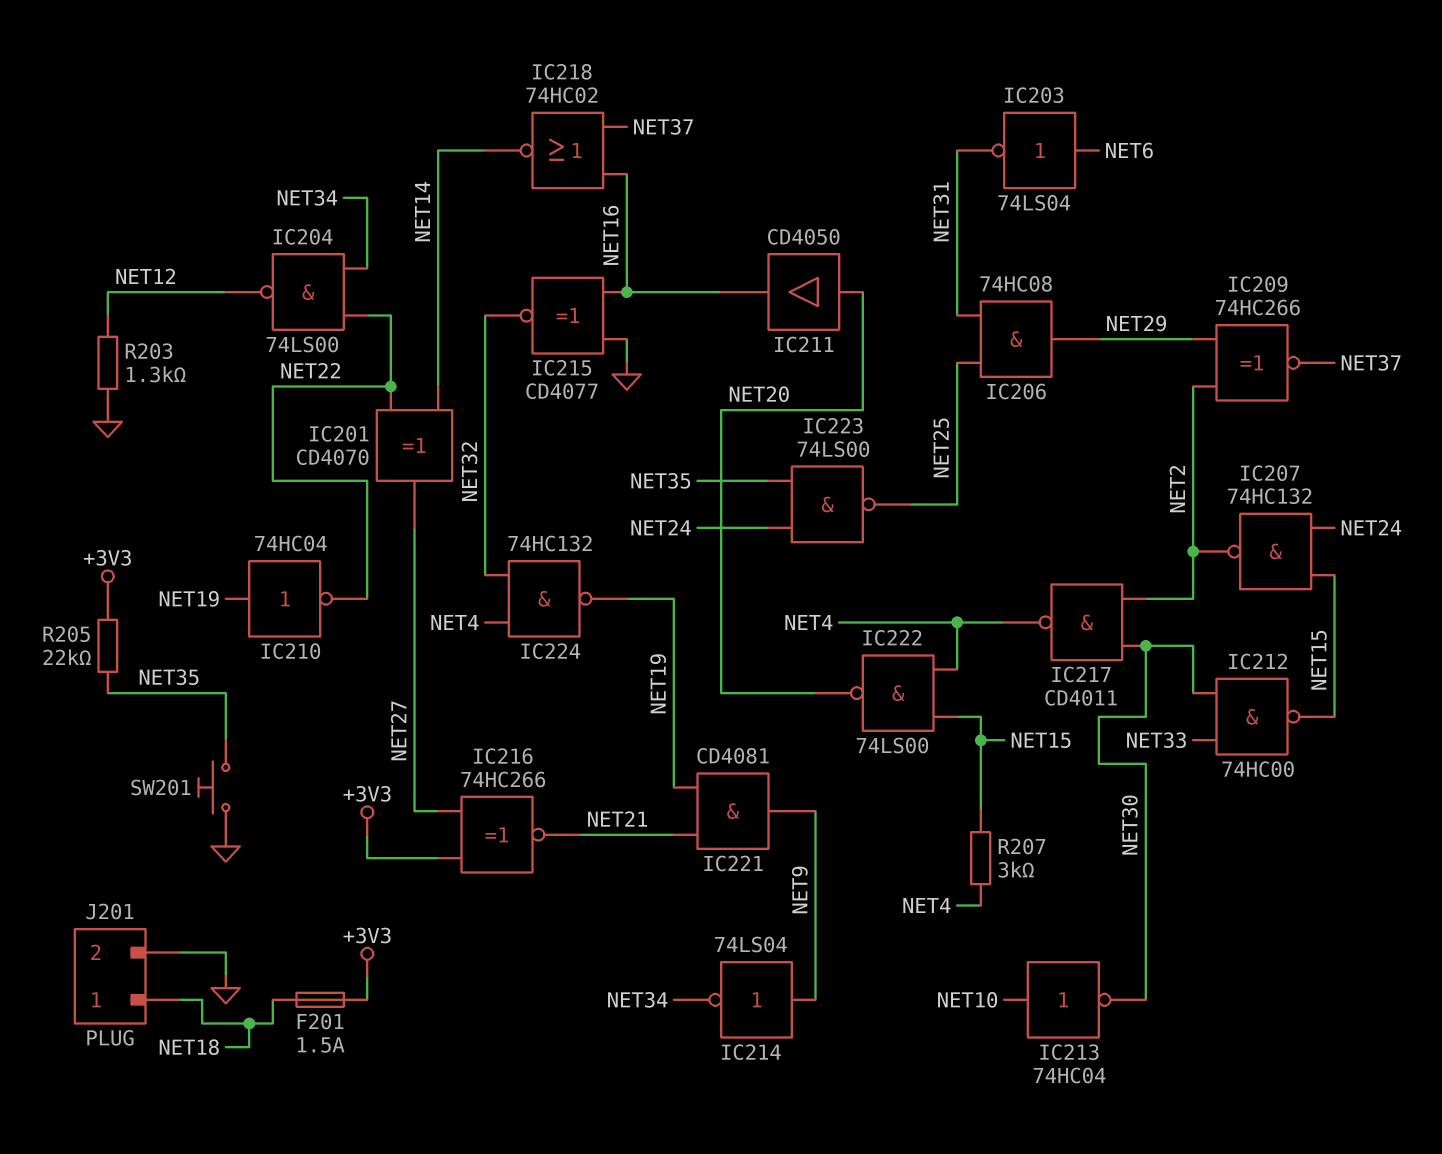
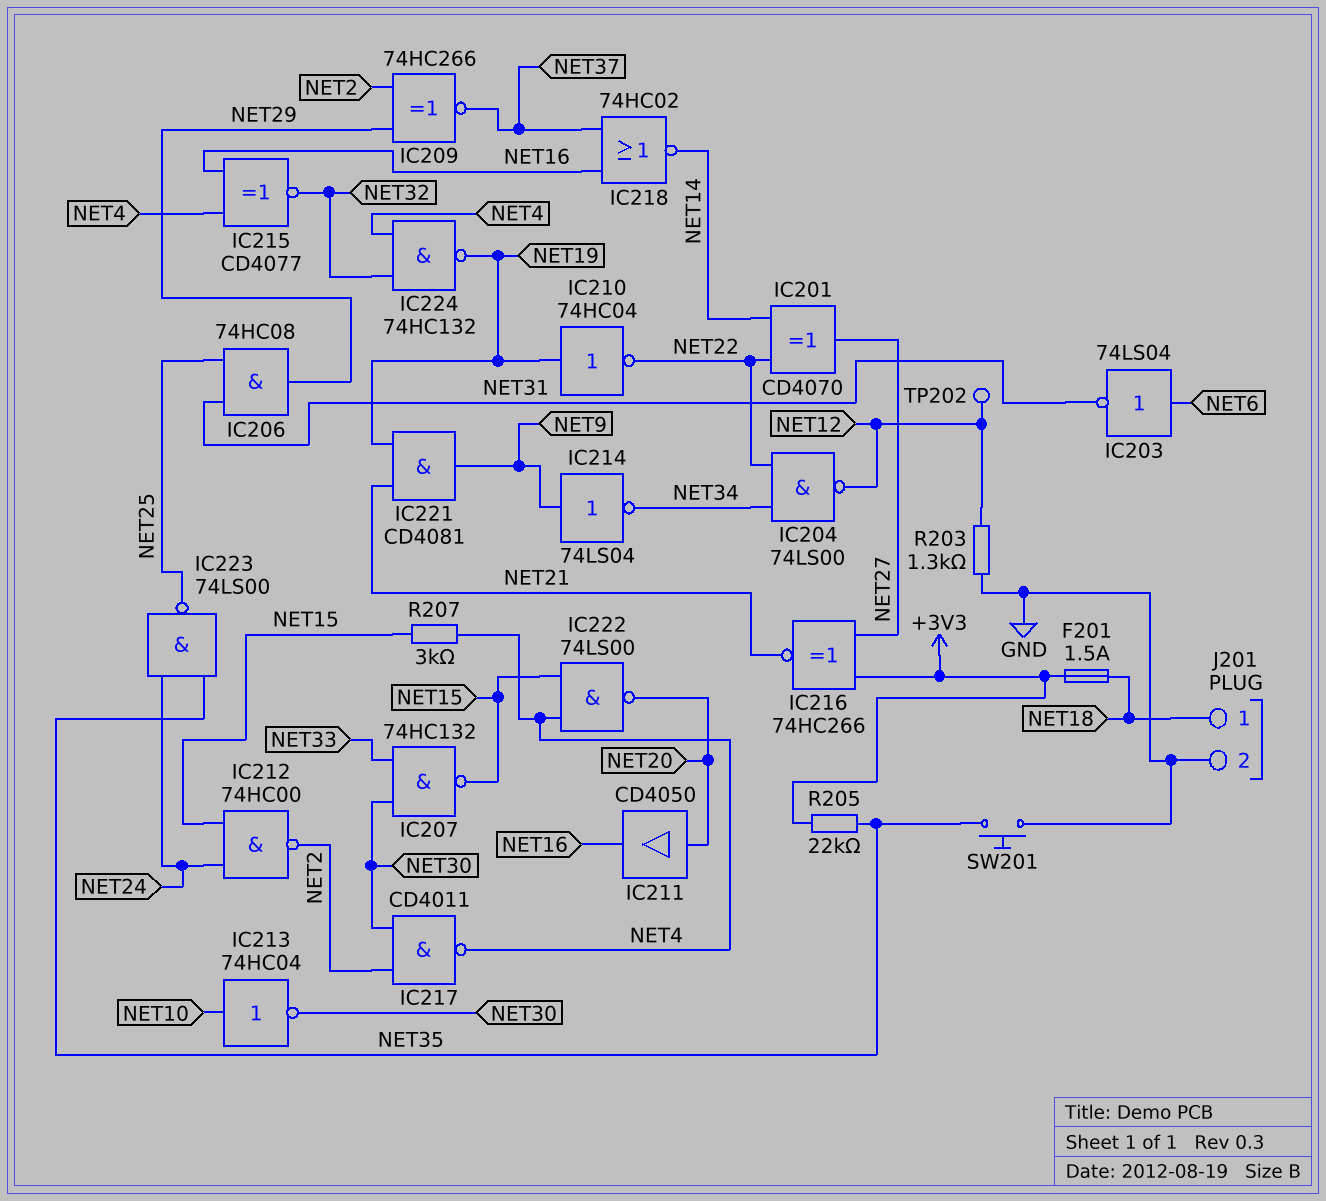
IC207: NAND 74HC132 (in NET15, in NET24, out NET2) -> NAND 74HC132 (in NET30, in NET33, out NET15)
IC212: NAND 74HC00 (in NET30, in NET33, out NET15) -> NAND 74HC00 (in NET15, in NET24, out NET2)
IC215: XNOR CD4077 (in GND, in NET16, out NET32) -> XNOR CD4077 (in NET4, in NET16, out NET32)
TP202: none -> test point (NET12)

